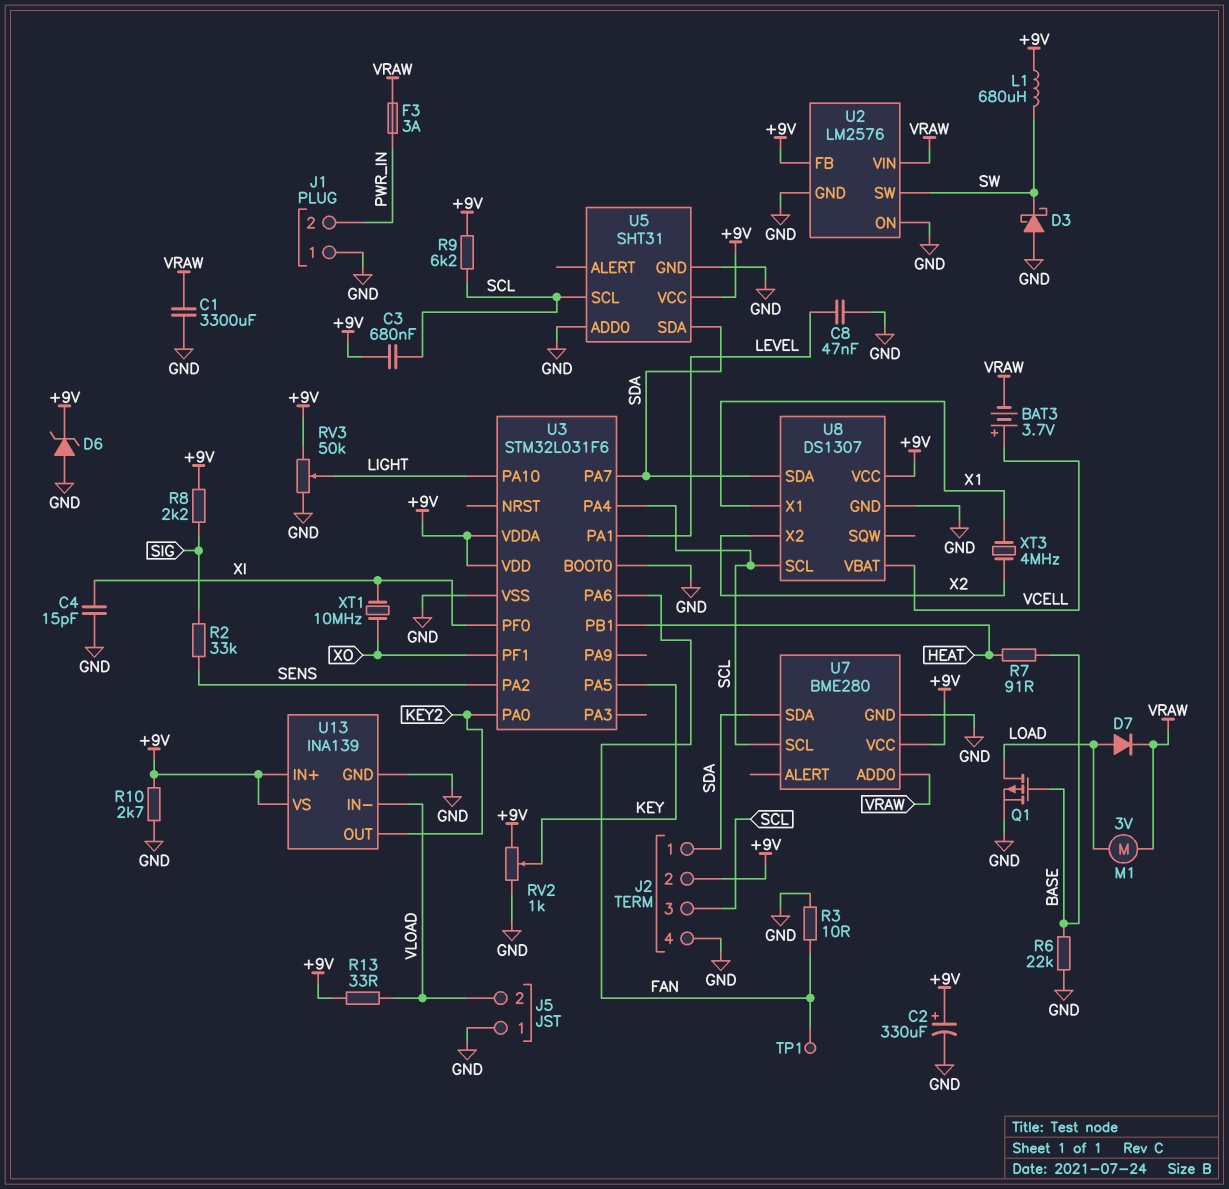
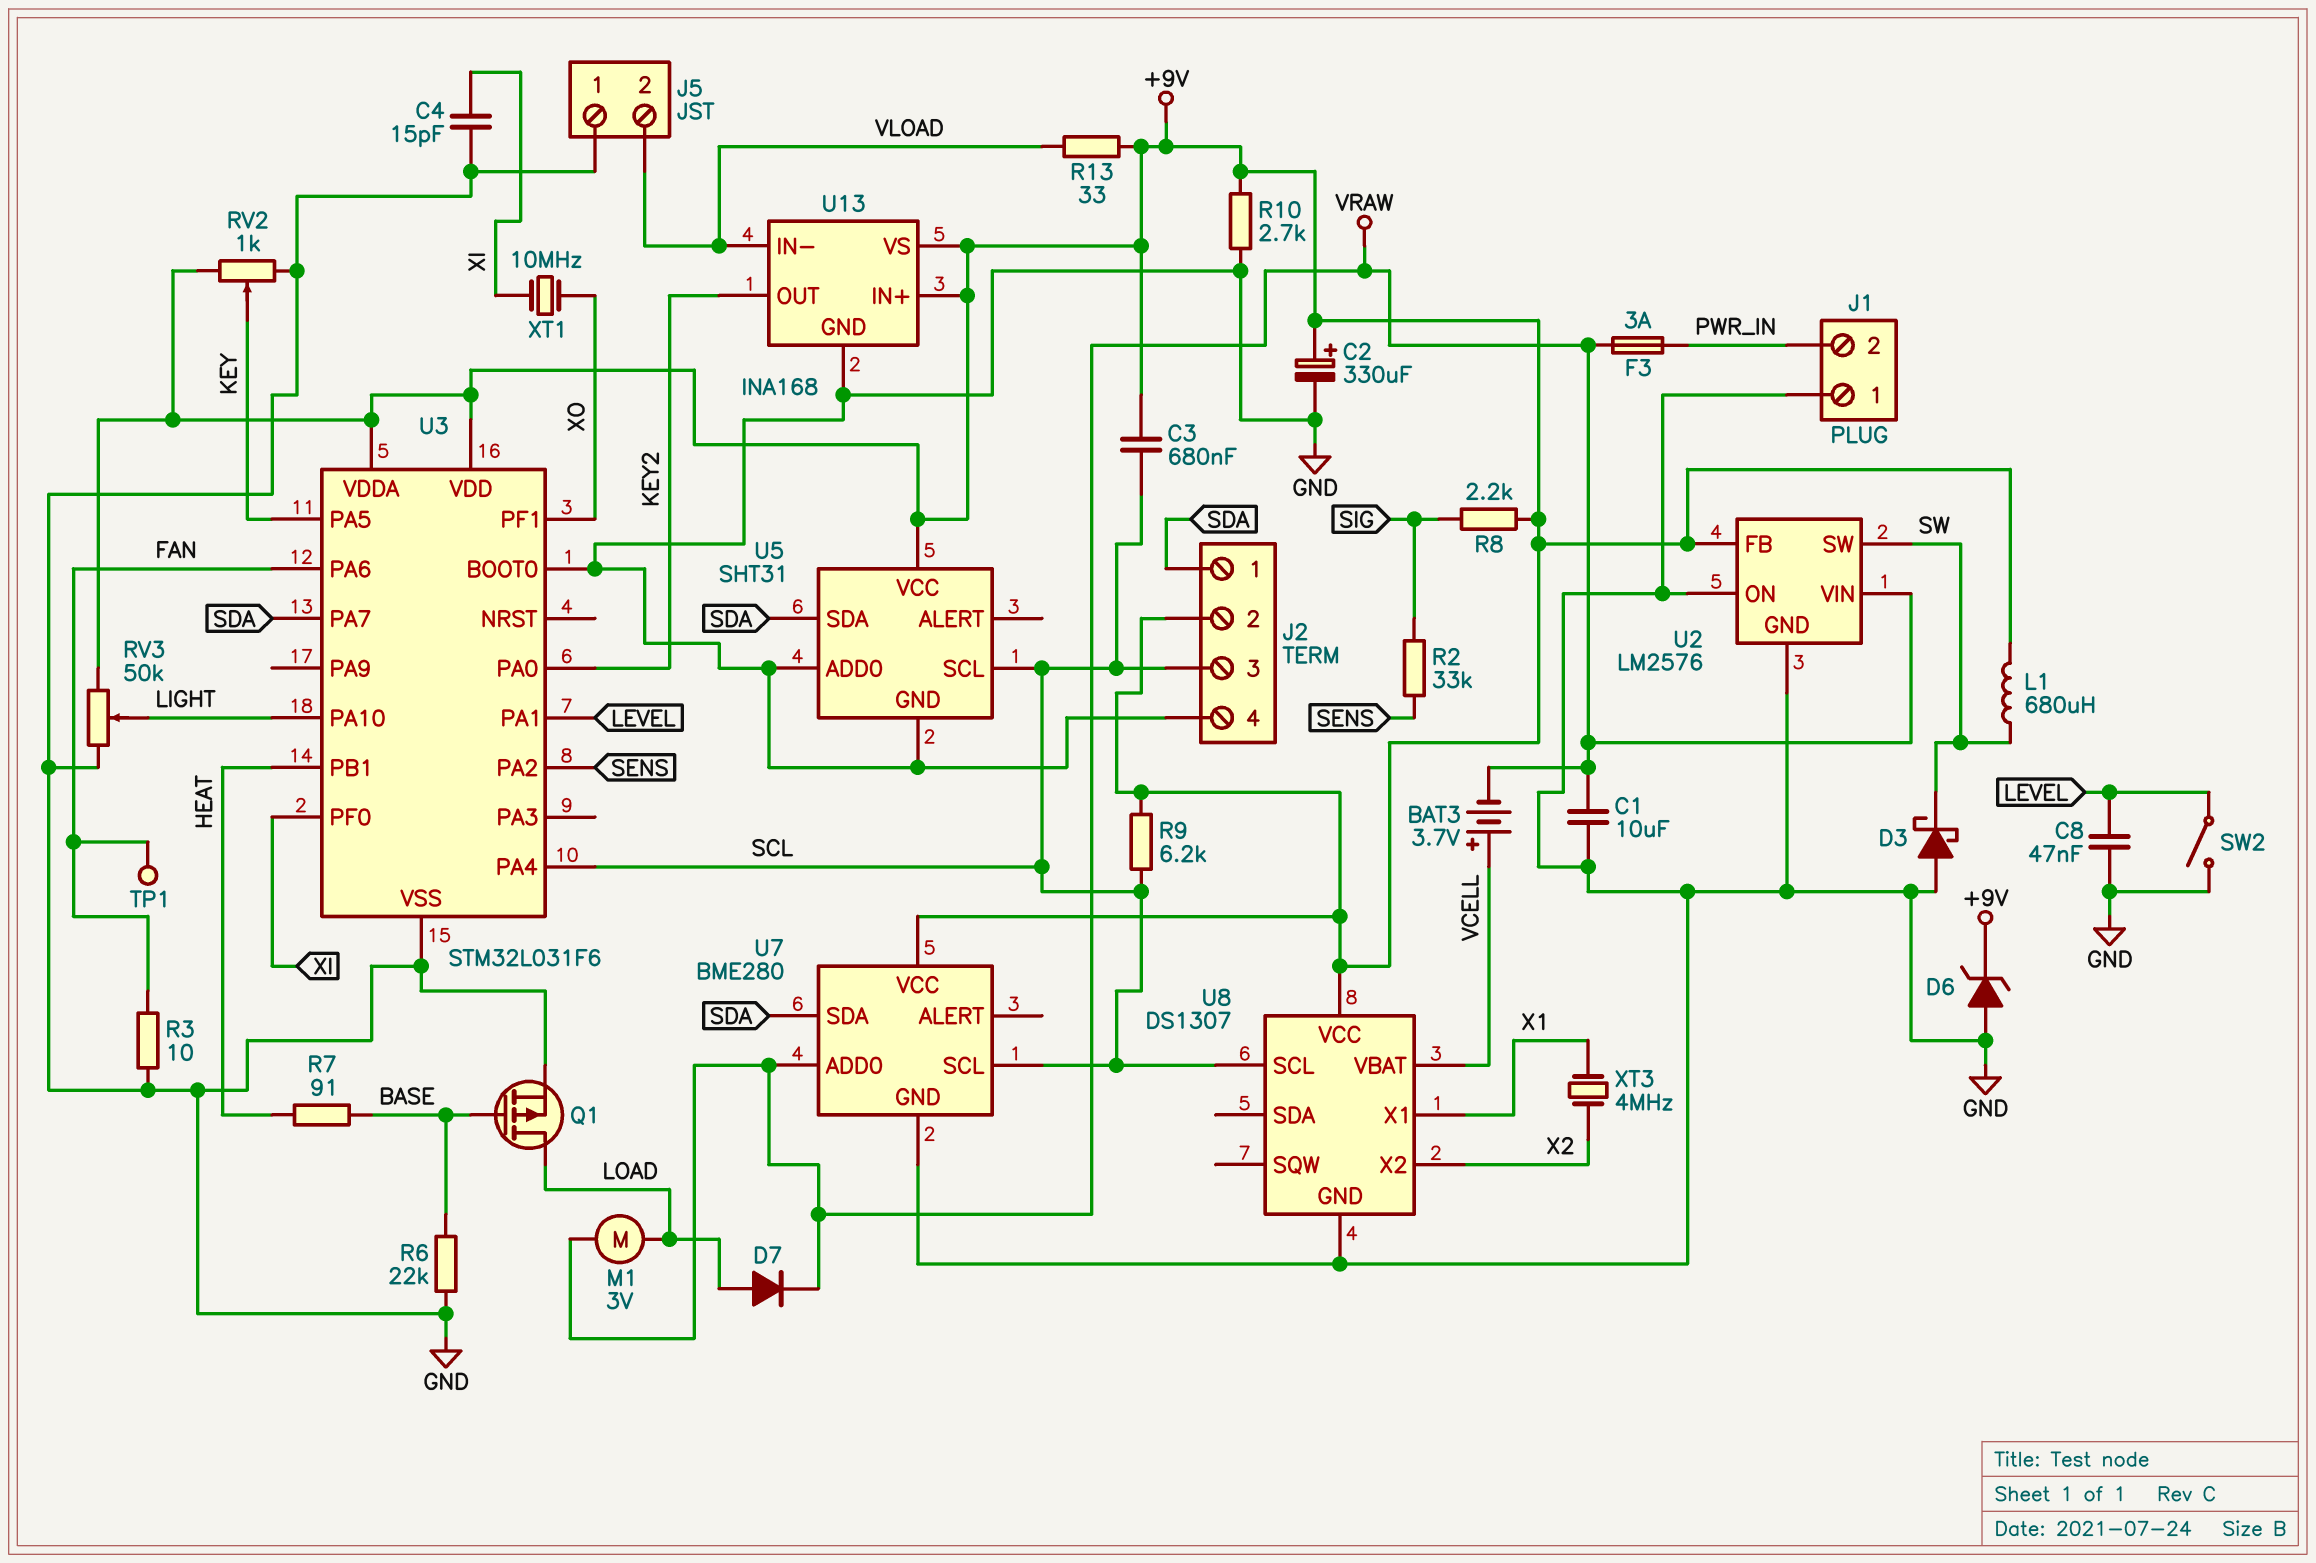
C1: 3300uF (GND, VRAW) -> 10uF (GND, VRAW)
SW2: none -> switch (GND, LEVEL)
U8 pin SDA: SDA -> none
U13: INA139 -> INA168

